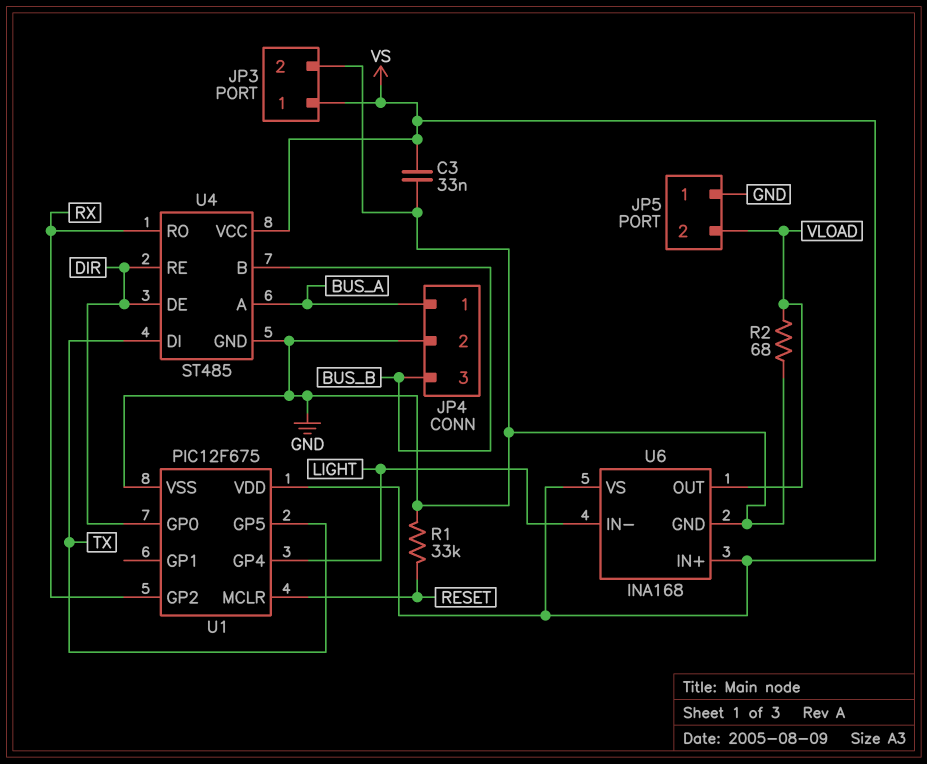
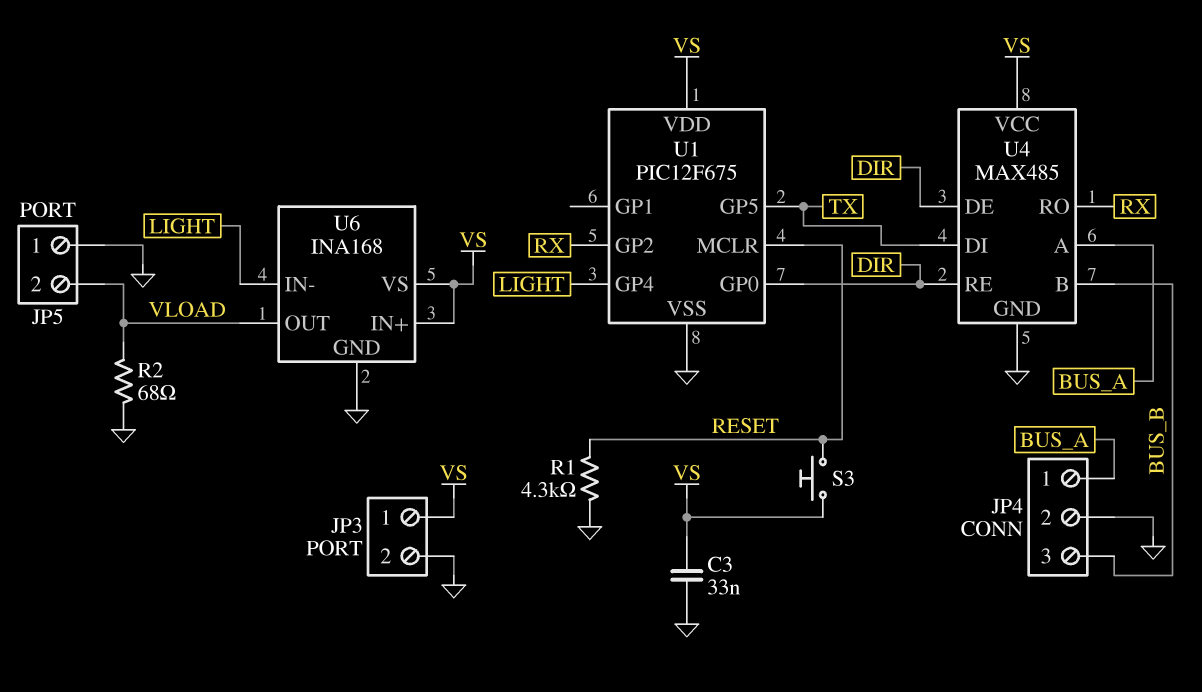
R1: 33k (GND, RESET) -> 4.3k (GND, RESET)
S3: none -> button (RESET, VS)
U4: ST485 -> MAX485

